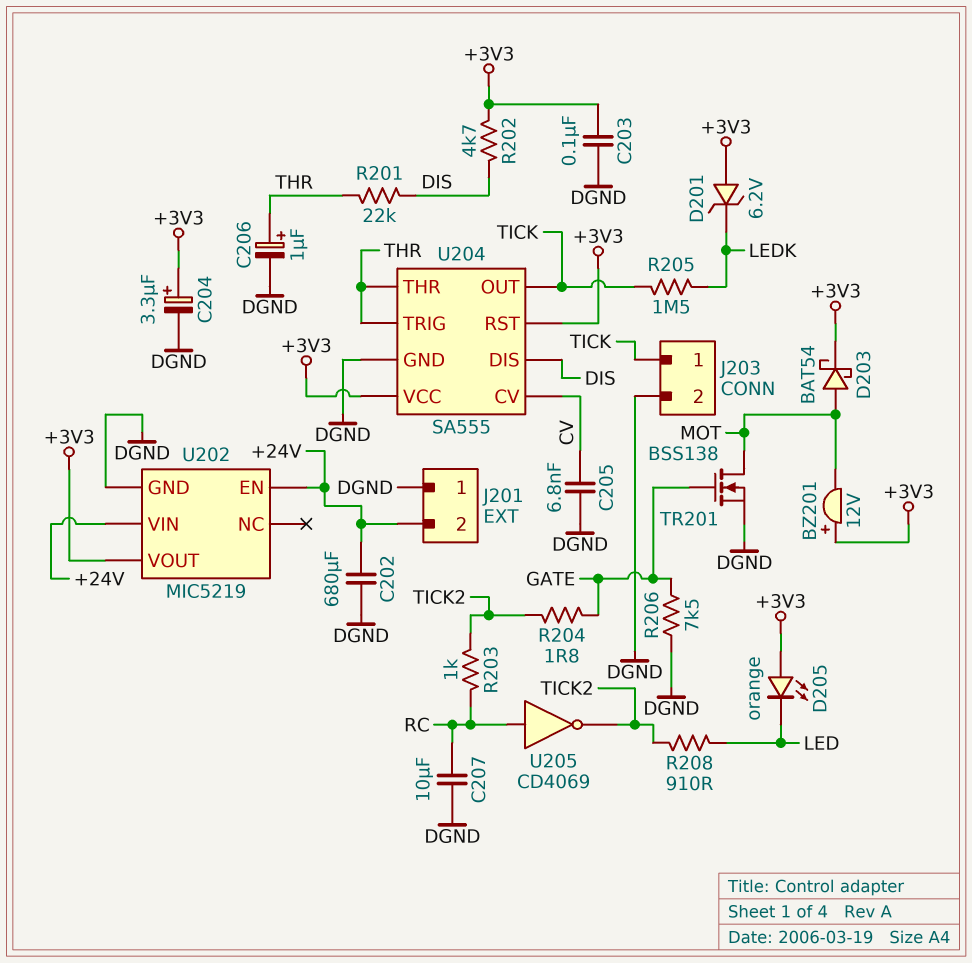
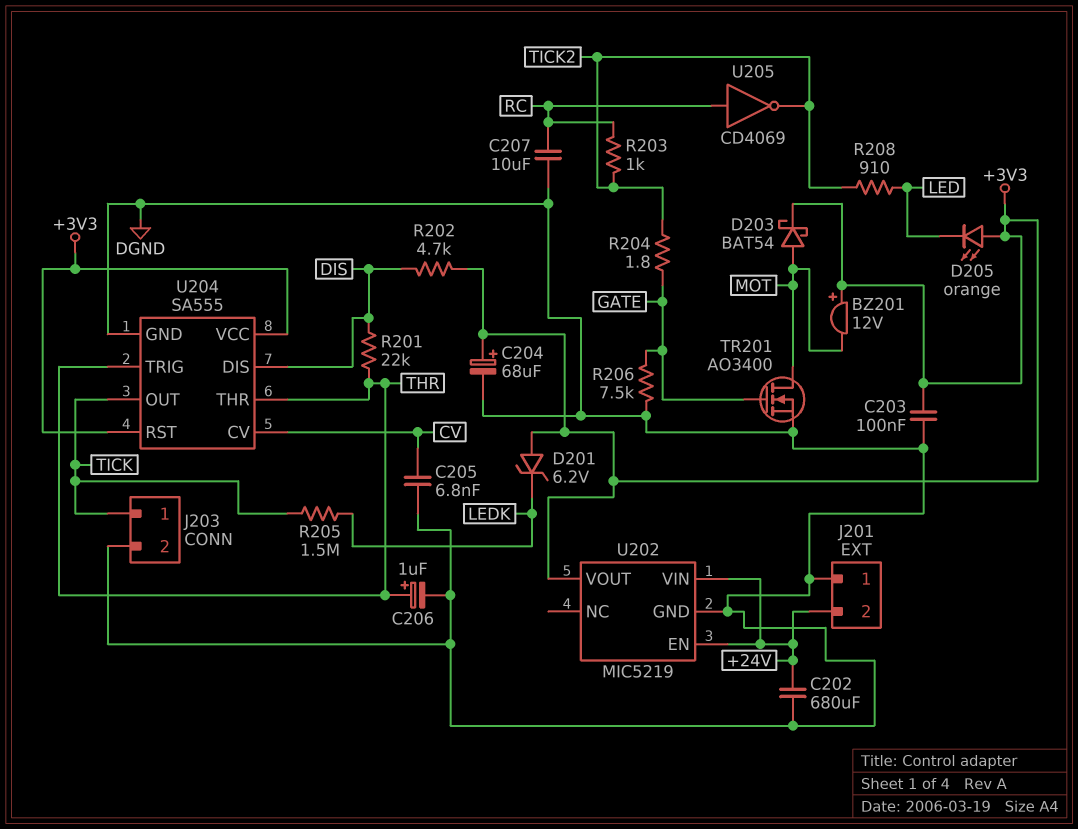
C204: 3.3uF (plus +3V3, minus DGND) -> 68uF (plus +3V3, minus DGND)
TR201: NMOS BSS138 (G GATE, D MOT, S DGND) -> NMOS AO3400 (G GATE, D MOT, S DGND)

